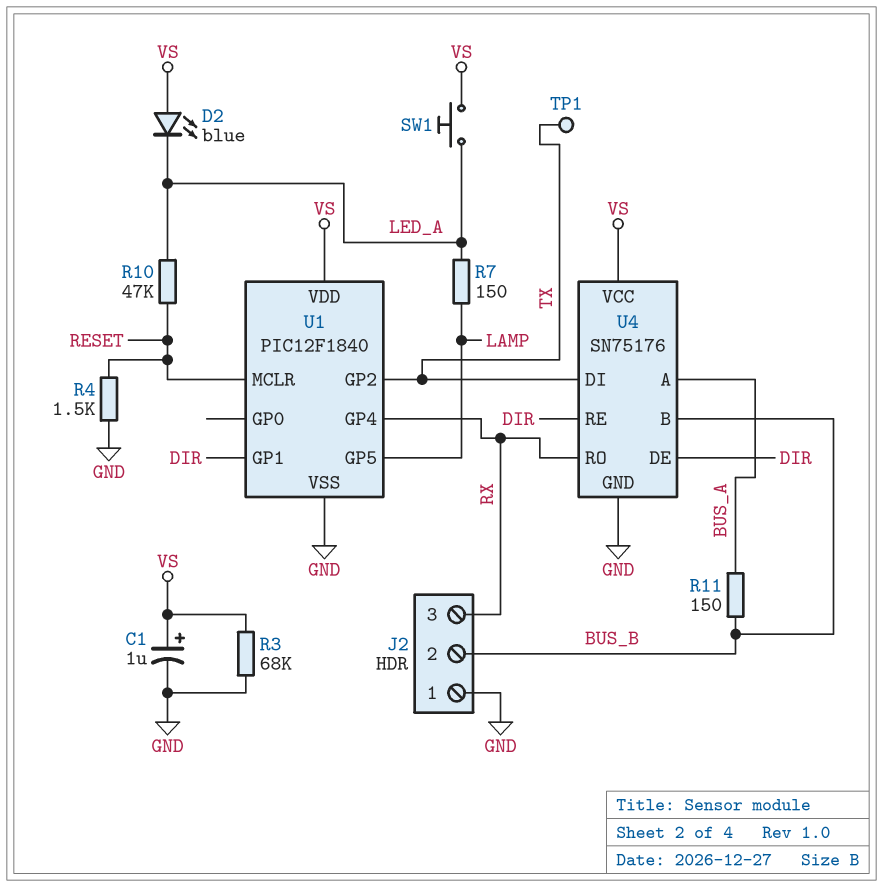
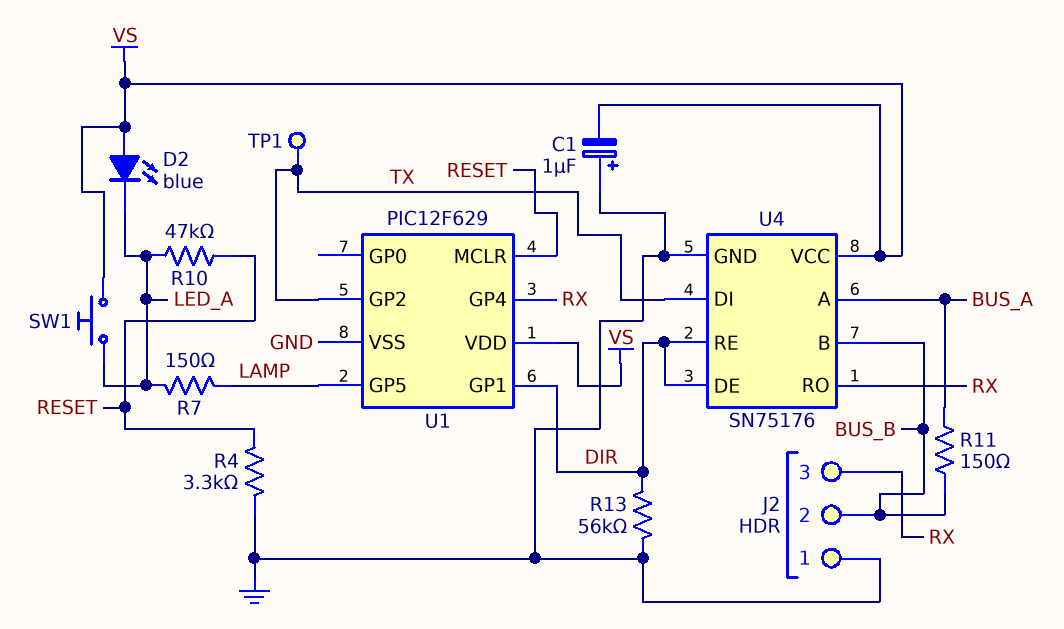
C1: 1uF (plus VS, minus GND) -> 1uF (plus GND, minus VS)
R3: 68k (GND, VS) -> none
R4: 1.5k (GND, RESET) -> 3.3k (GND, RESET)
R13: none -> 56k (DIR, GND)
U1: PIC12F1840 -> PIC12F629

